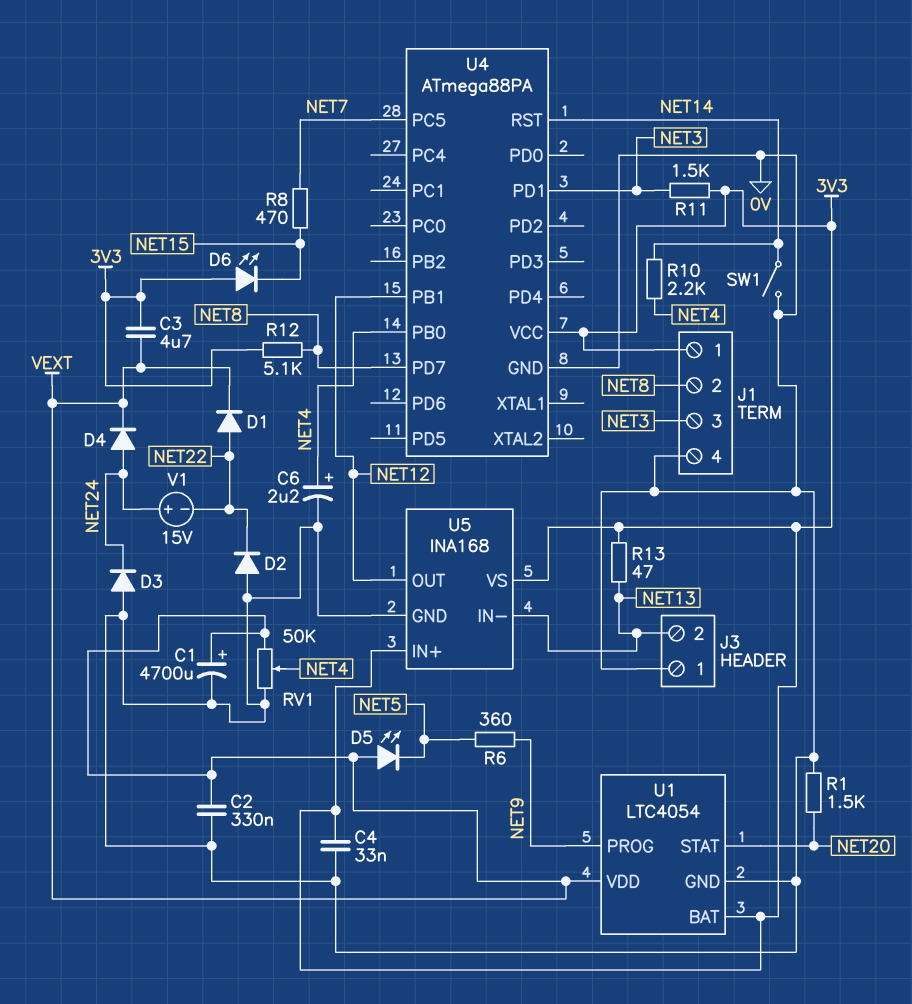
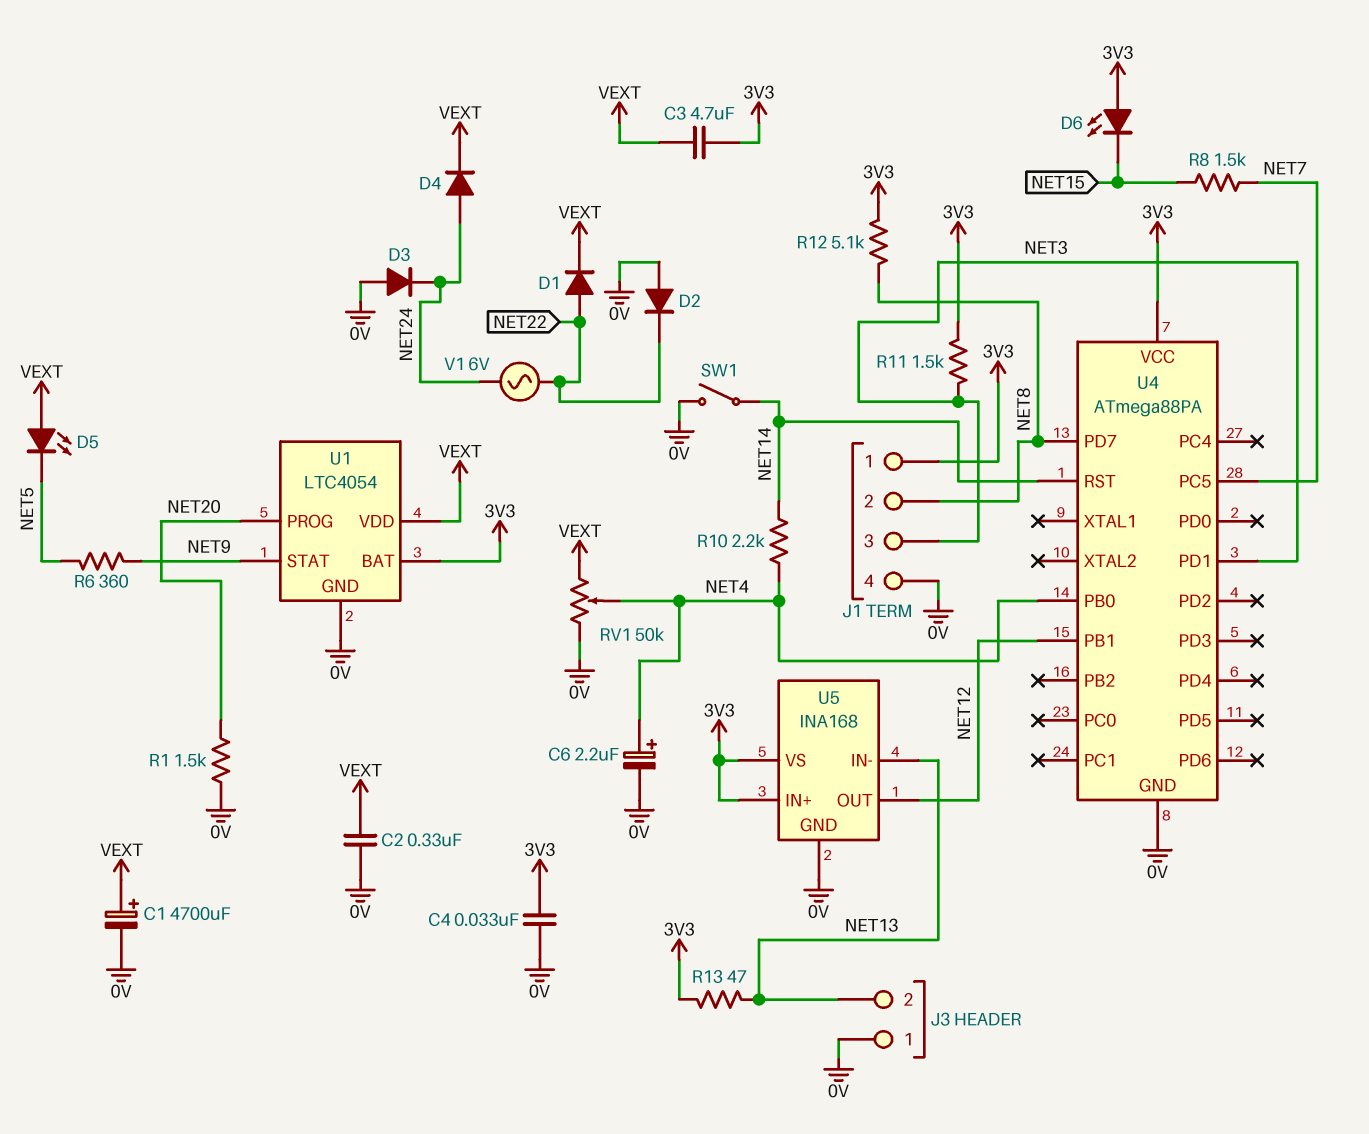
R8: 470 (NET7, NET15) -> 1.5k (NET7, NET15)
U1 pin PROG: NET9 -> NET20
U1 pin STAT: NET20 -> NET9
V1: 15V (plus NET24, minus NET22) -> AC 6V (NET22, NET24)

